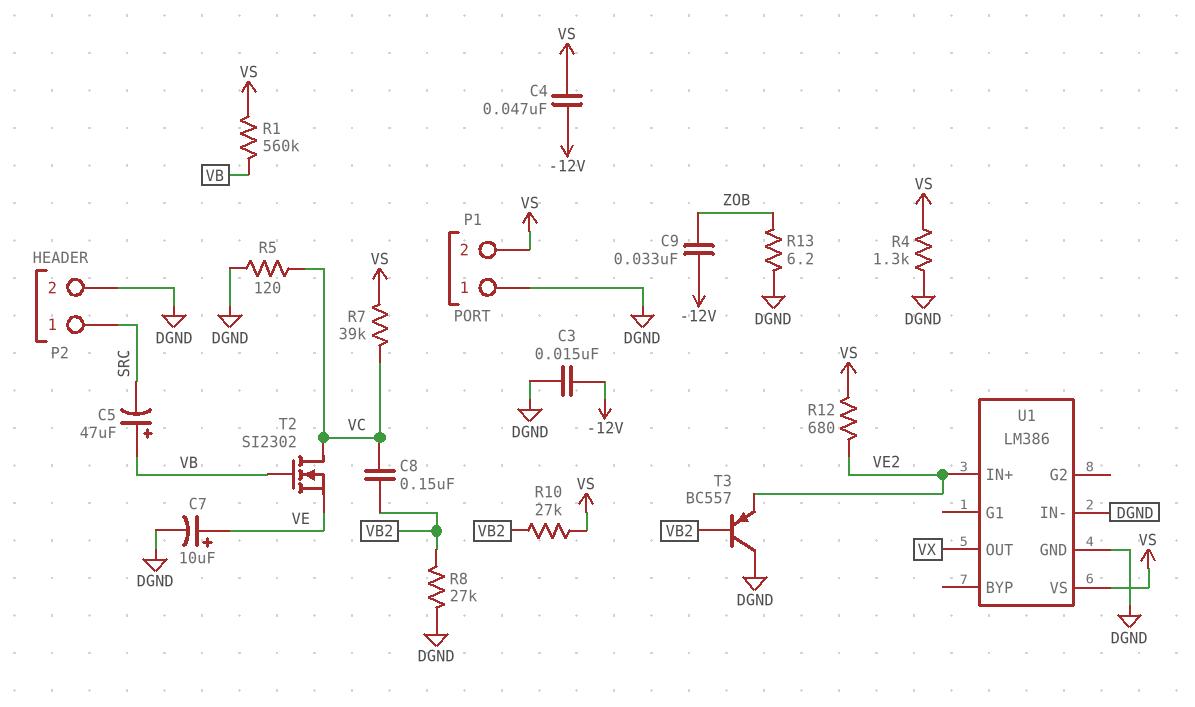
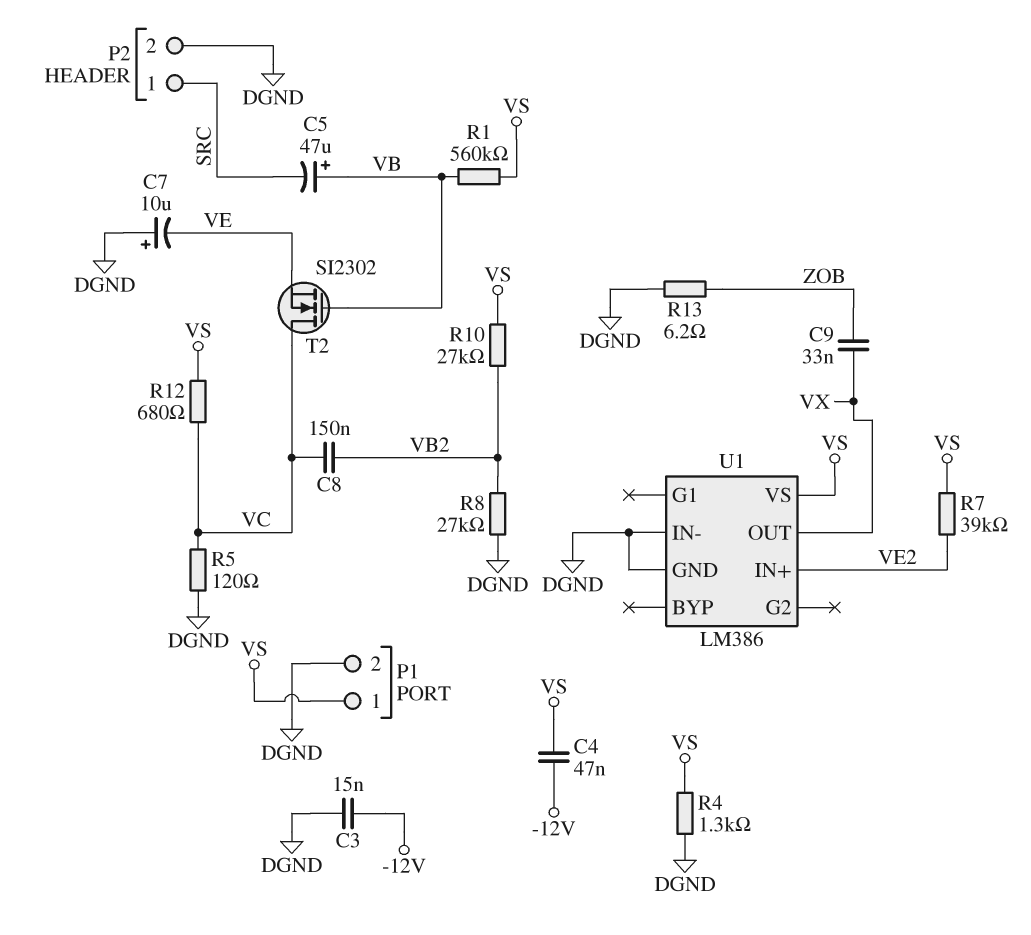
C7: 10uF (plus VE, minus DGND) -> 10uF (plus DGND, minus VE)
C9: 33nF (-12V, ZOB) -> 33nF (VX, ZOB)
P1 pin 1: DGND -> VS
P1 pin 2: VS -> DGND
R7: 39k (VC, VS) -> 39k (VE2, VS)
R12: 680 (VE2, VS) -> 680 (VC, VS)
T3: PNP BC557 (B VB2, C DGND, E VE2) -> none

